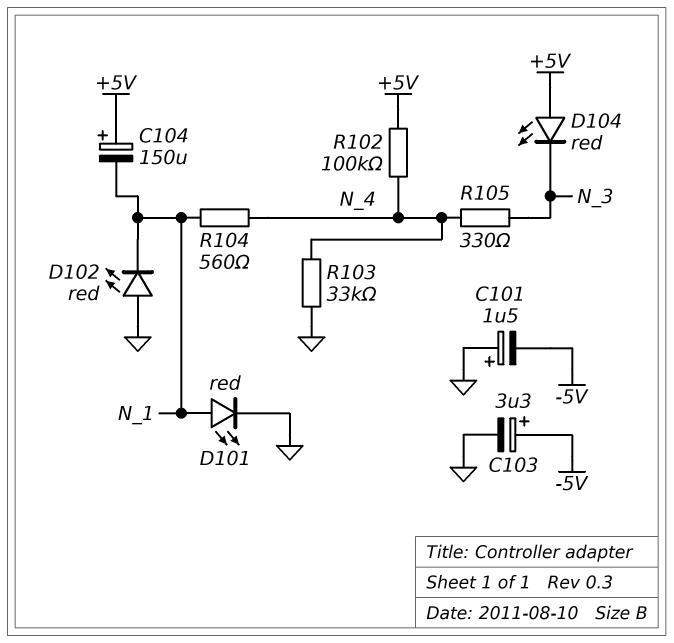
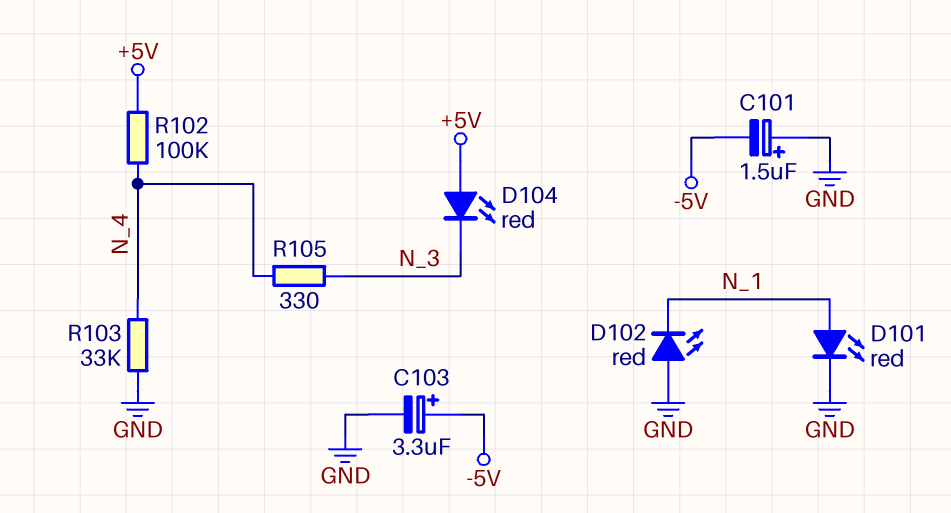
C104: 150uF (plus +5V, minus N_1) -> none
R104: 560 (N_1, N_4) -> none

